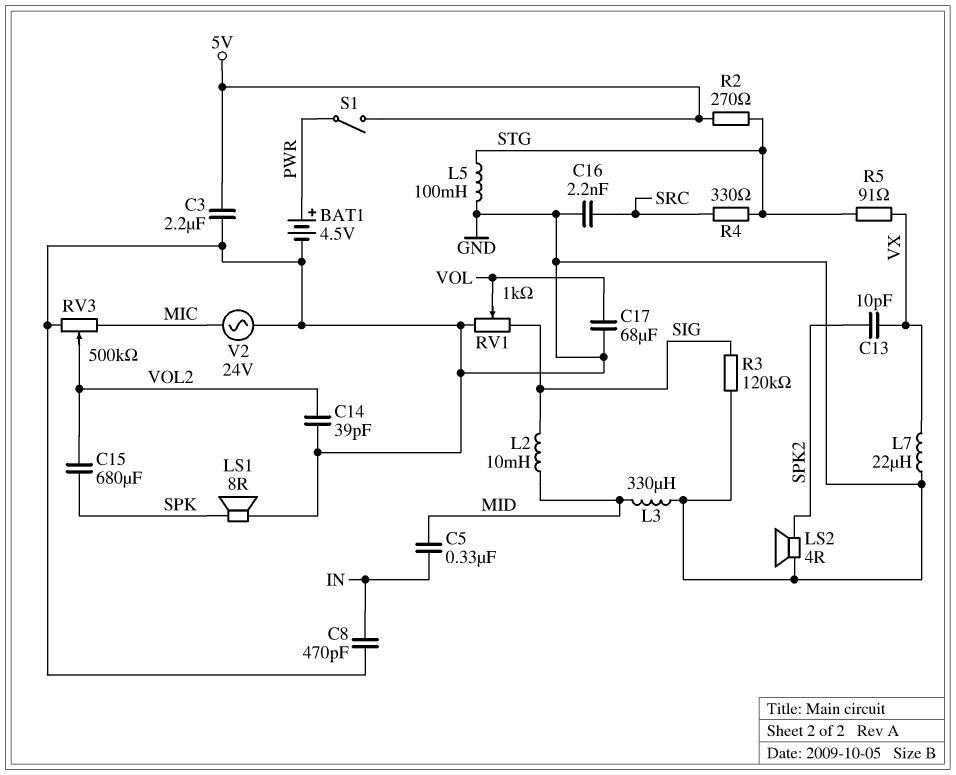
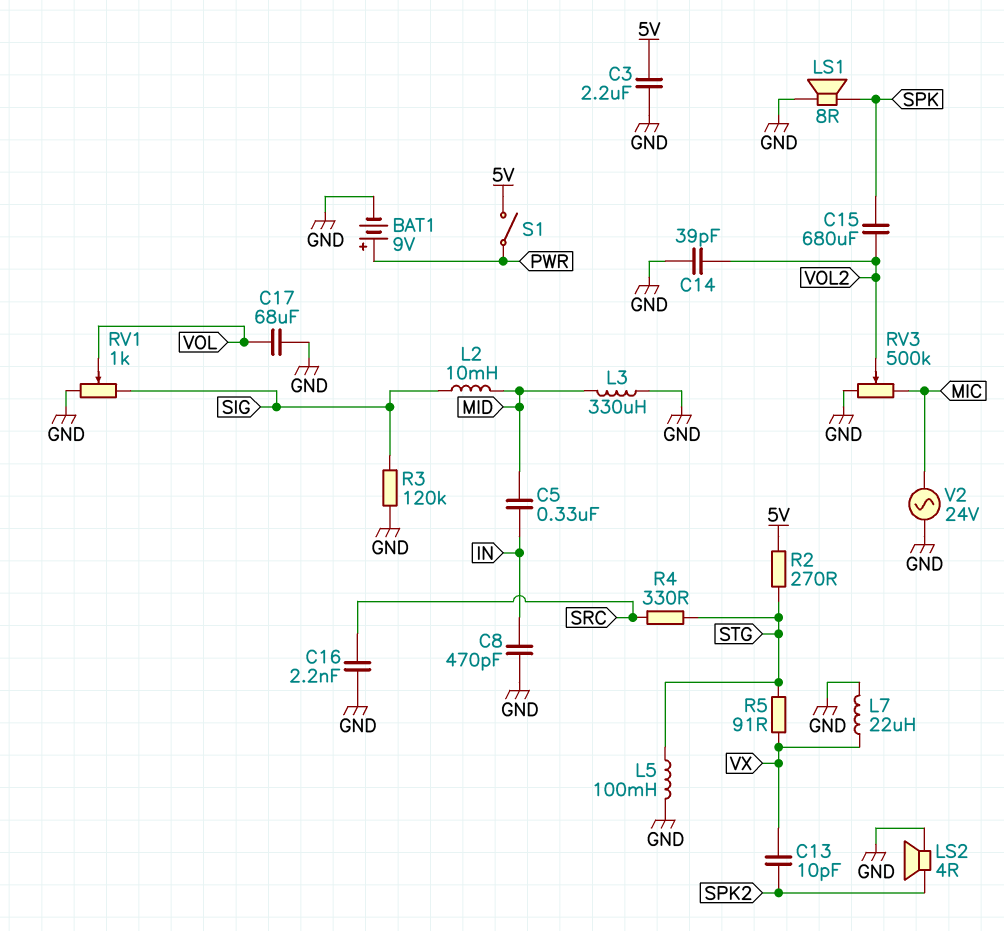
BAT1: 4.5V (plus PWR, minus GND) -> 9V (plus PWR, minus GND)

